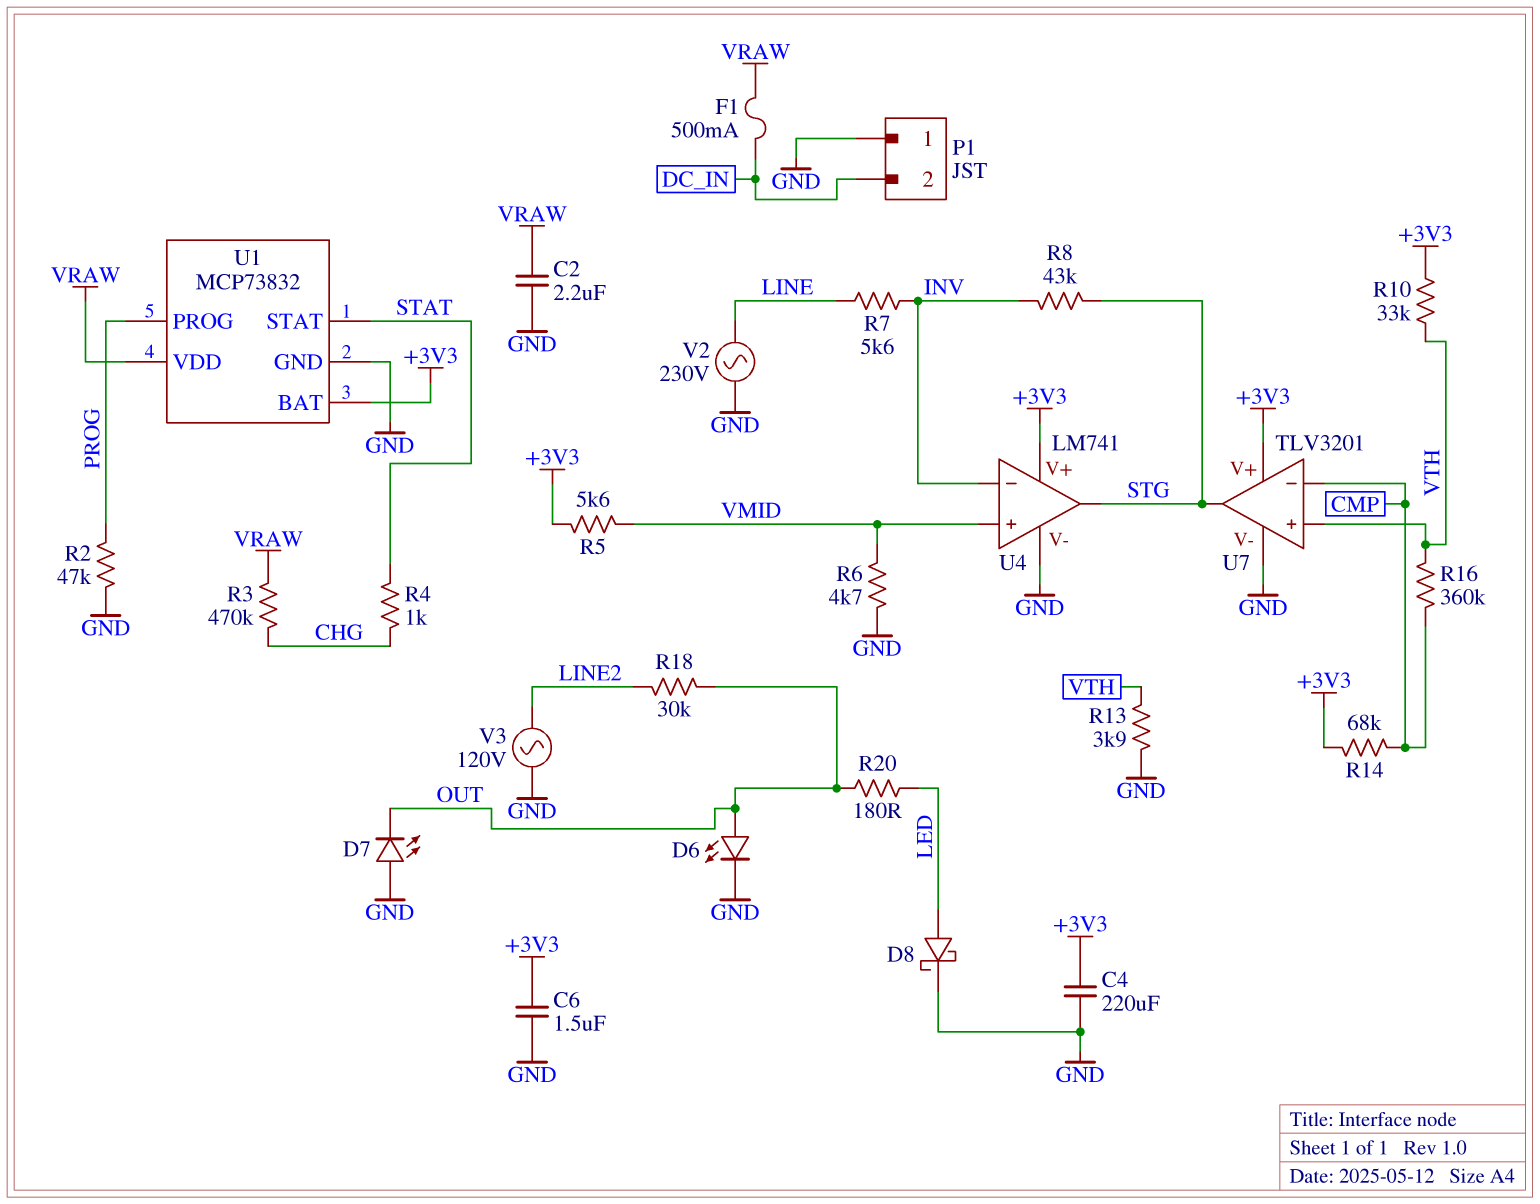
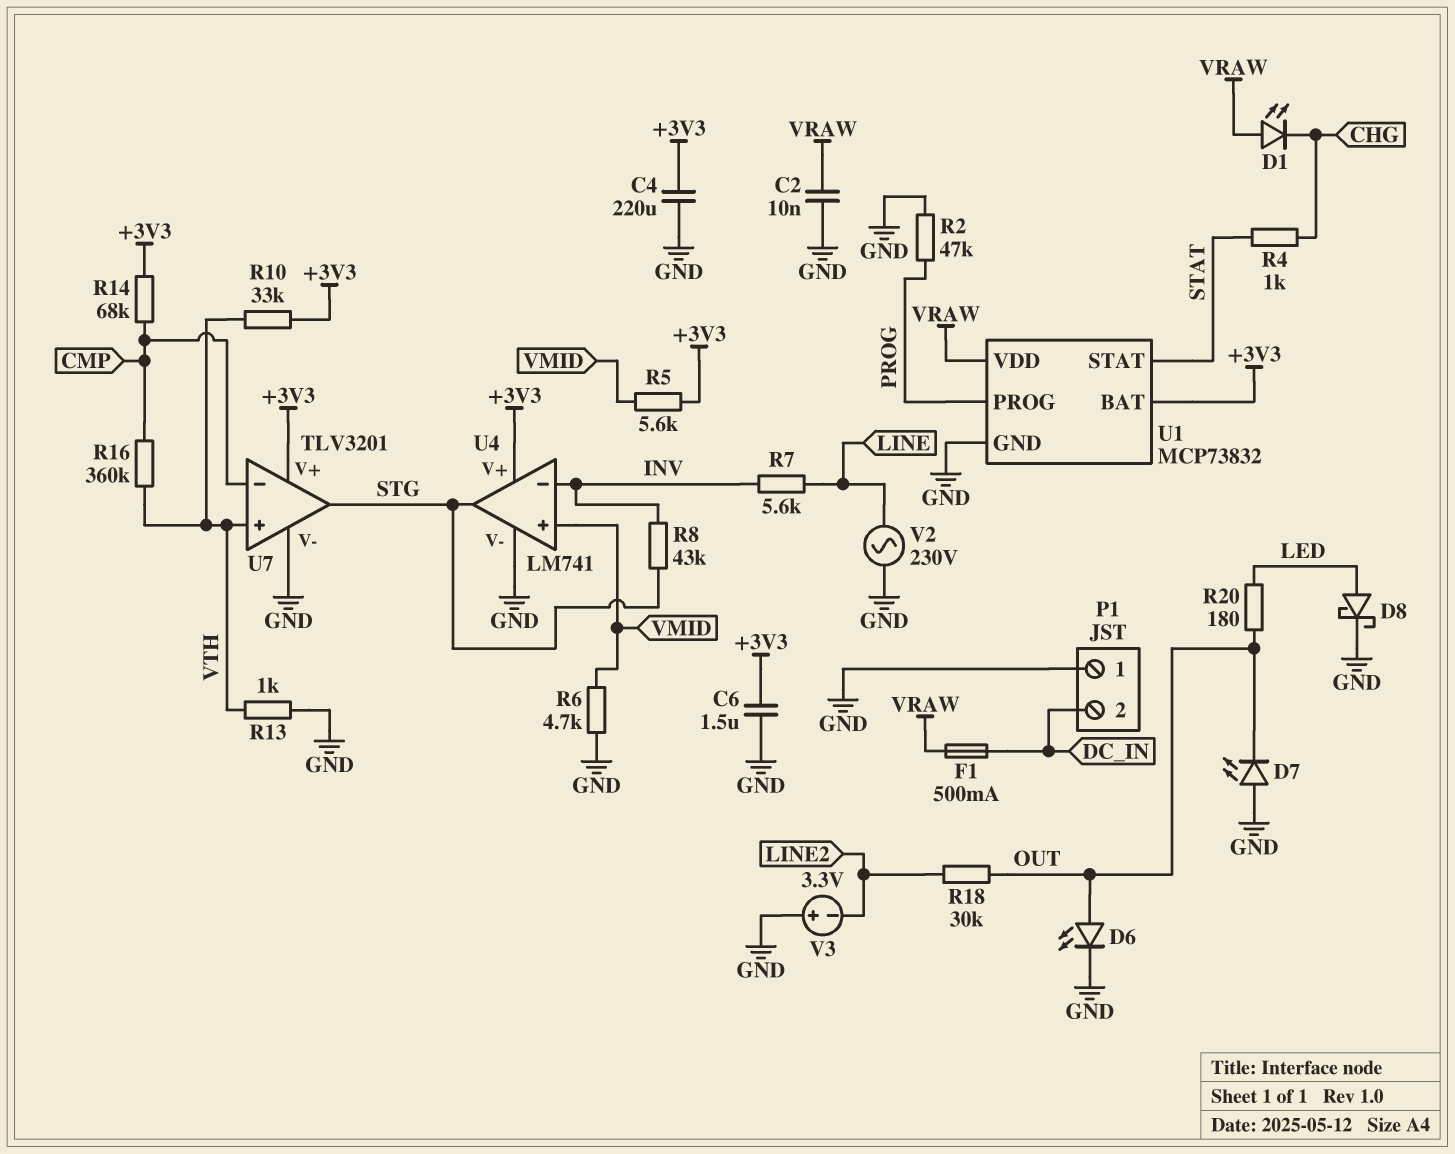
C2: 2.2uF (GND, VRAW) -> 10nF (GND, VRAW)
D1: none -> LED (A VRAW, K CHG)
R3: 470k (CHG, VRAW) -> none
R13: 3.9k (GND, VTH) -> 1k (GND, VTH)
V3: AC 120V (GND, LINE2) -> 3.3V (plus GND, minus LINE2)

